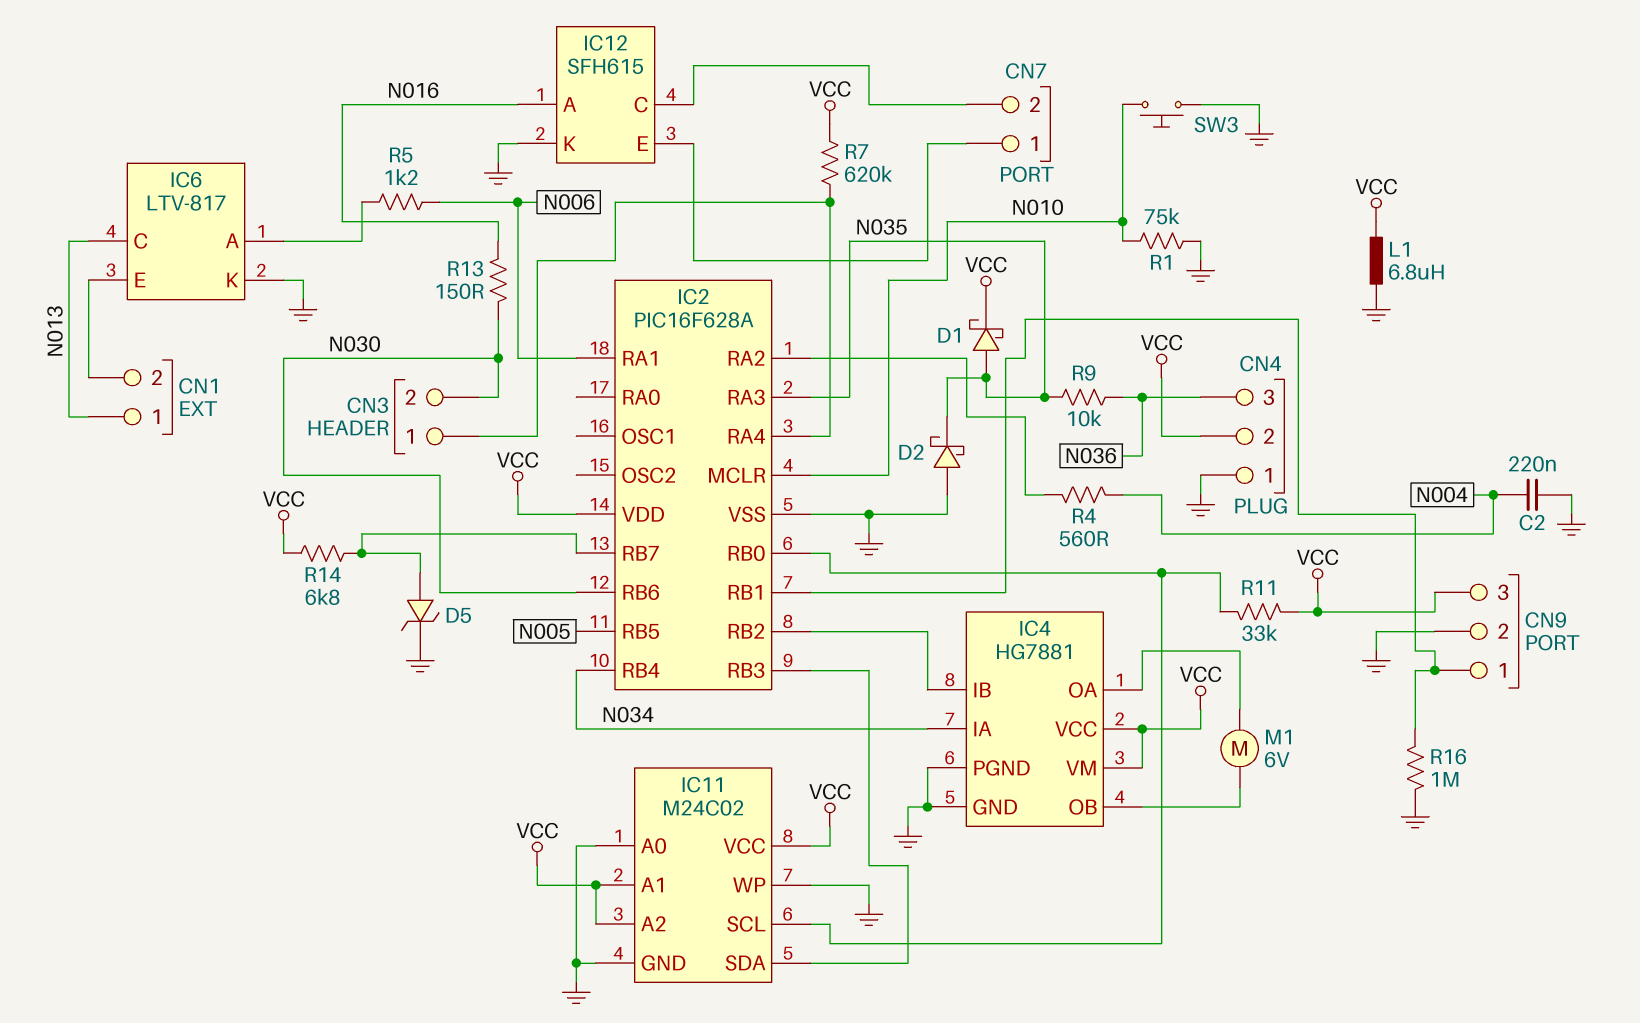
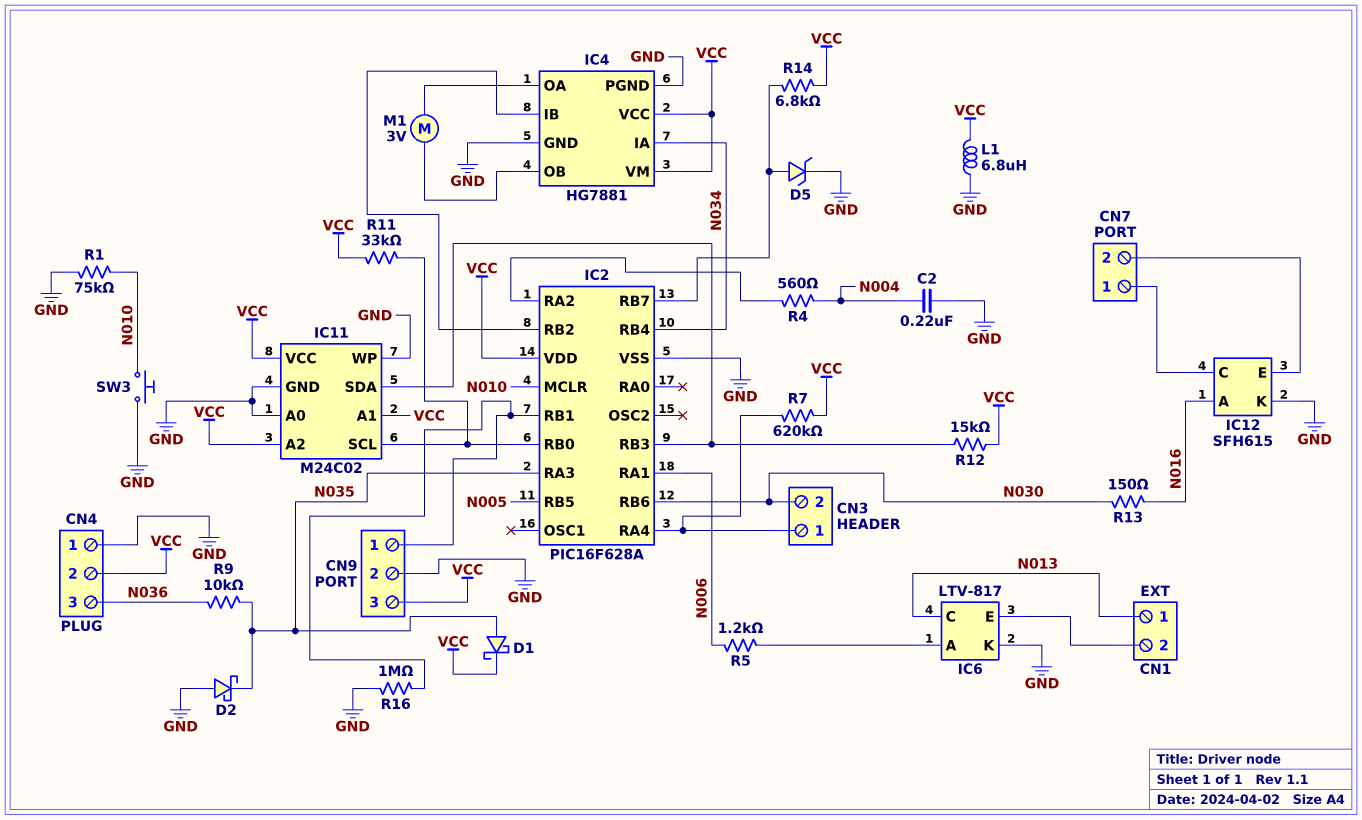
IC12 pin C: CN7/2 -> CN7/1
IC12 pin E: CN7/1 -> CN7/2
M1: motor 6V (IC4/OA, IC4/OB) -> motor 3V (IC4/OA, IC4/OB)
R12: none -> 15k (IC2/RB3, VCC)

